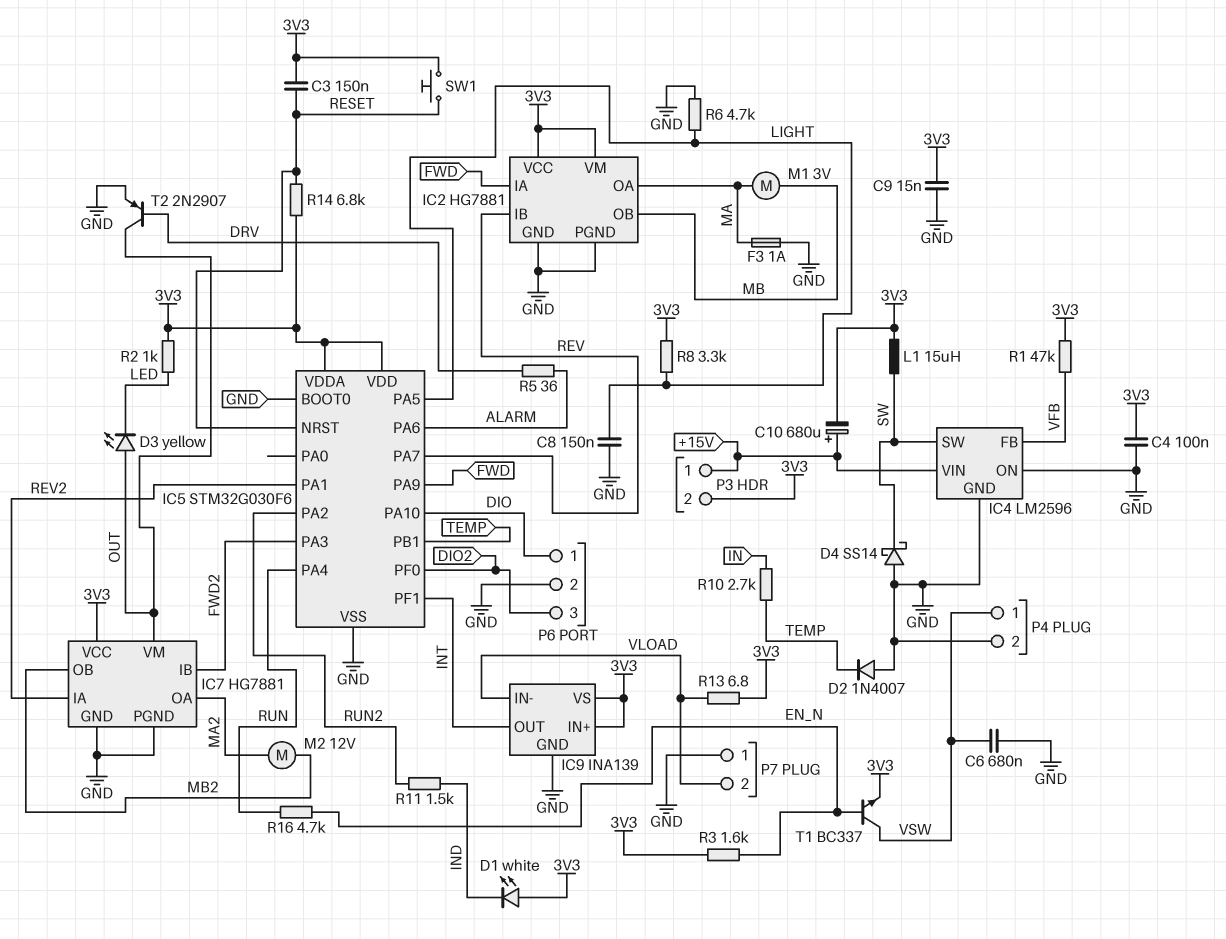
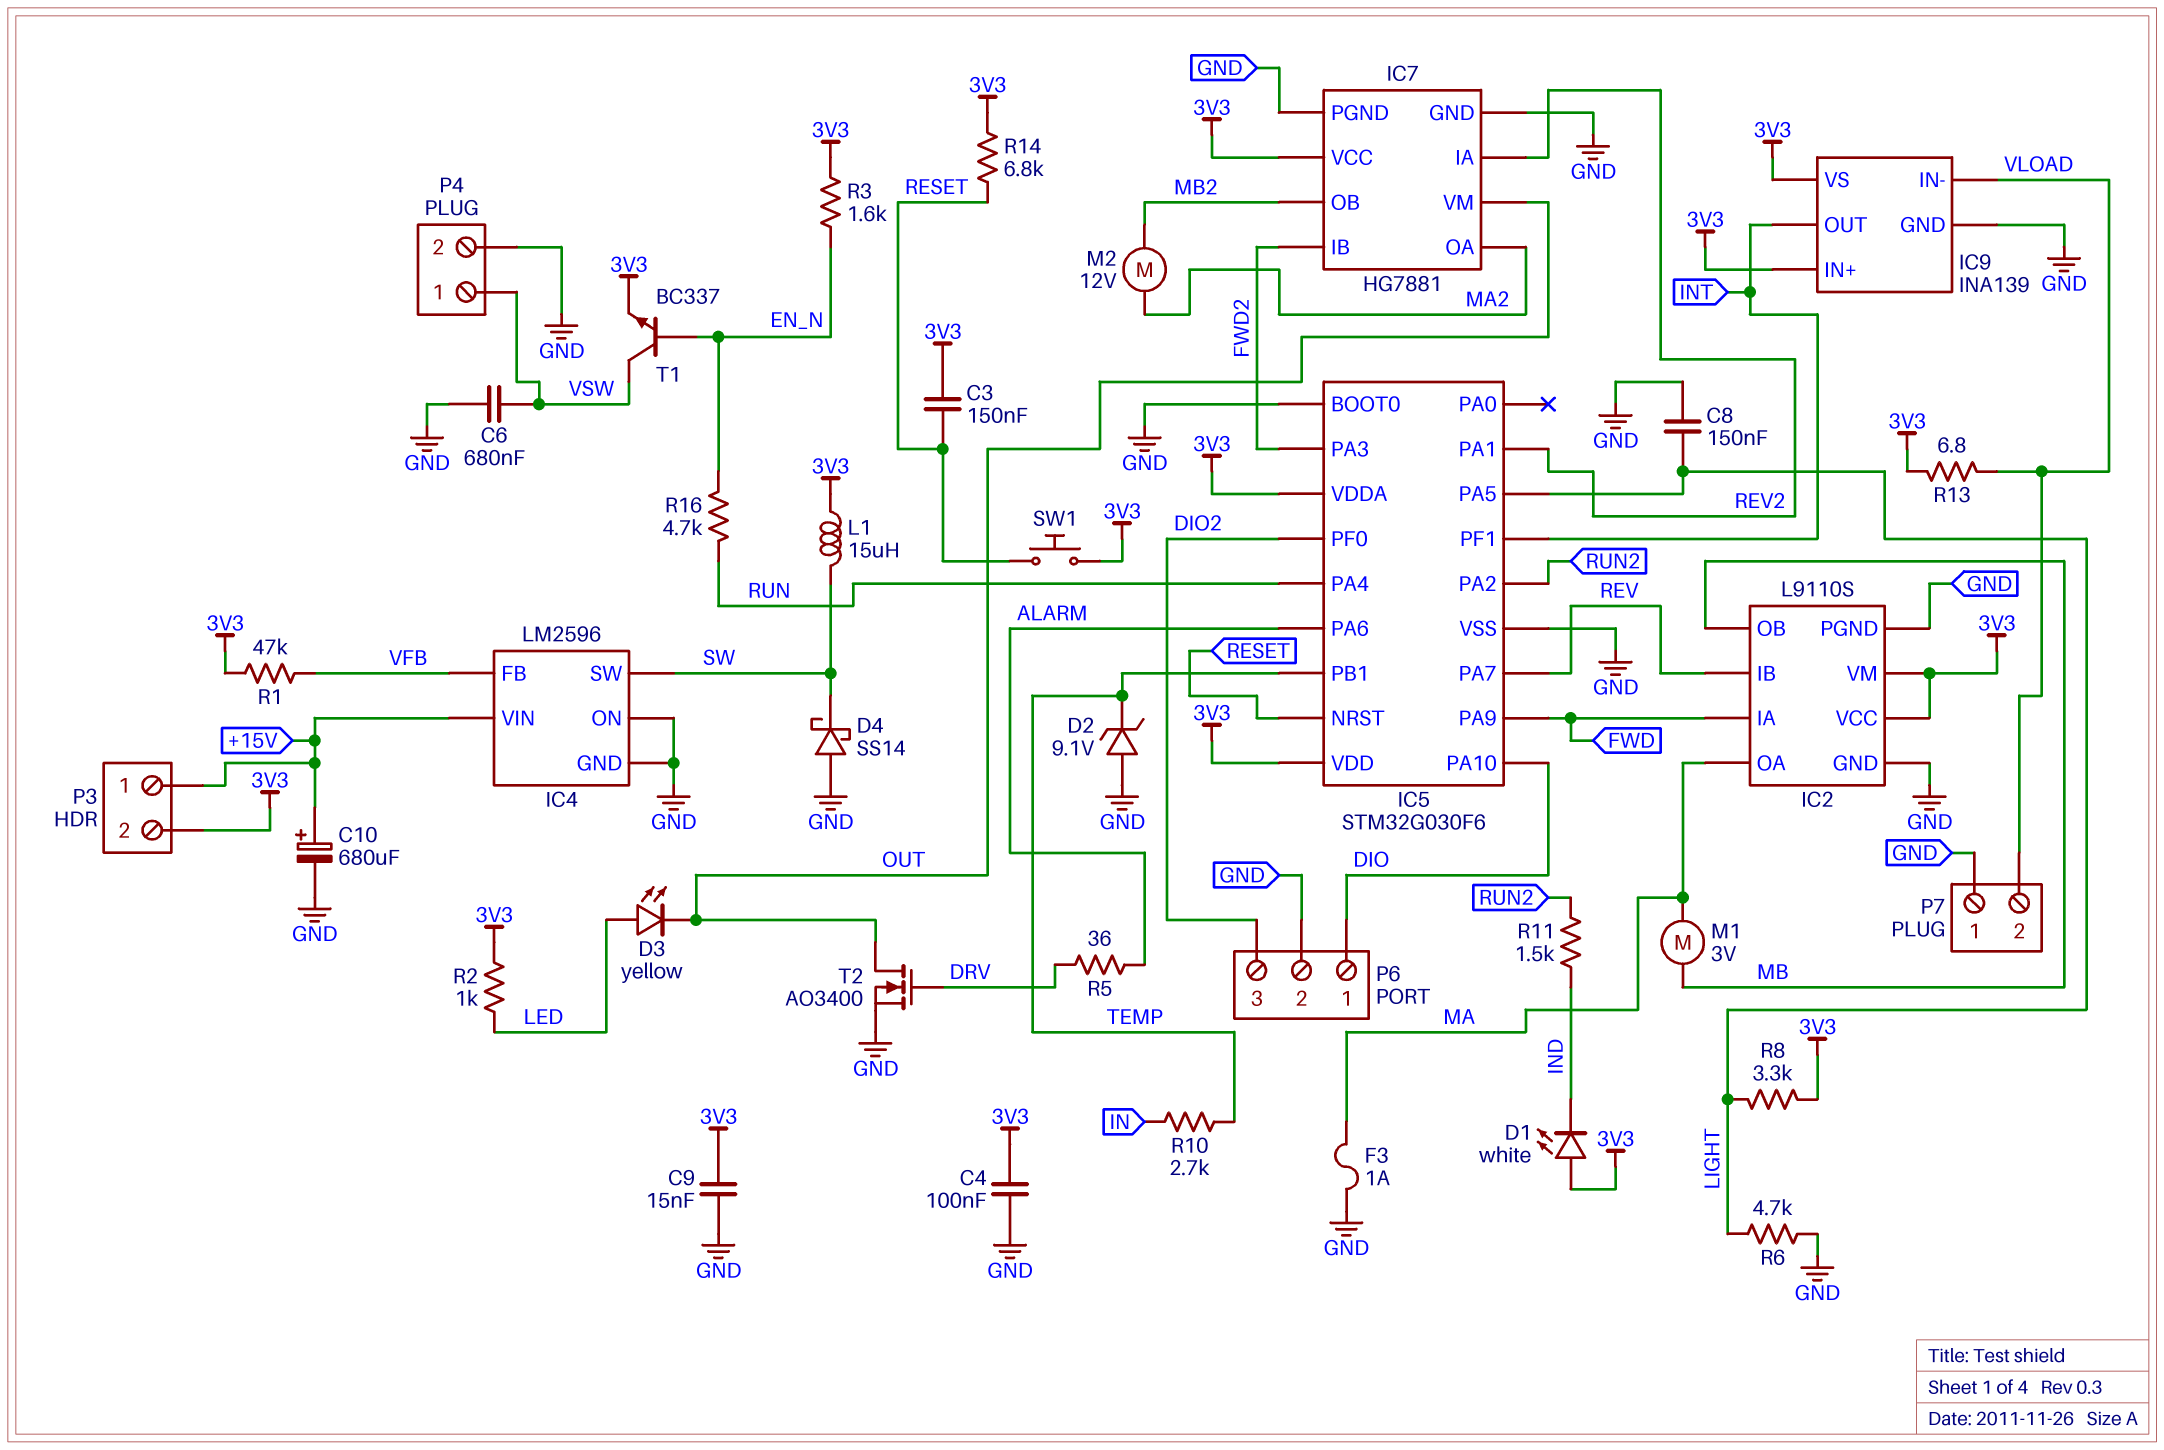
C10: 680uF (plus +15V, minus 3V3) -> 680uF (plus +15V, minus GND)
D2: diode 1N4007 (A GND, K TEMP) -> zener 9.1V (A GND, K TEMP)
D3: LED yellow (A OUT, K LED) -> LED yellow (A LED, K OUT)
IC2: HG7881 -> L9110S
T2: PNP 2N2907 (B DRV, C OUT, E GND) -> NMOS AO3400 (G DRV, D OUT, S GND)

